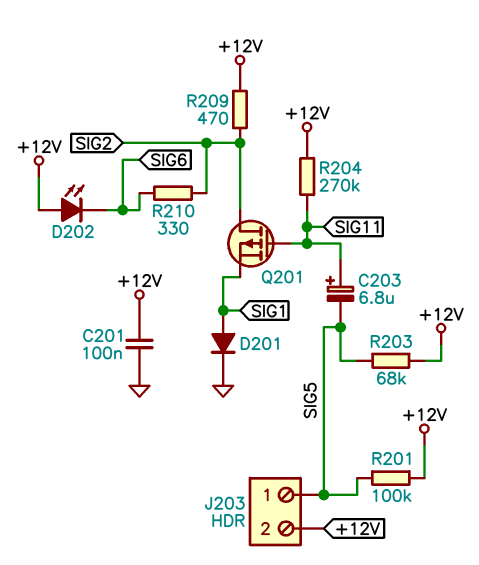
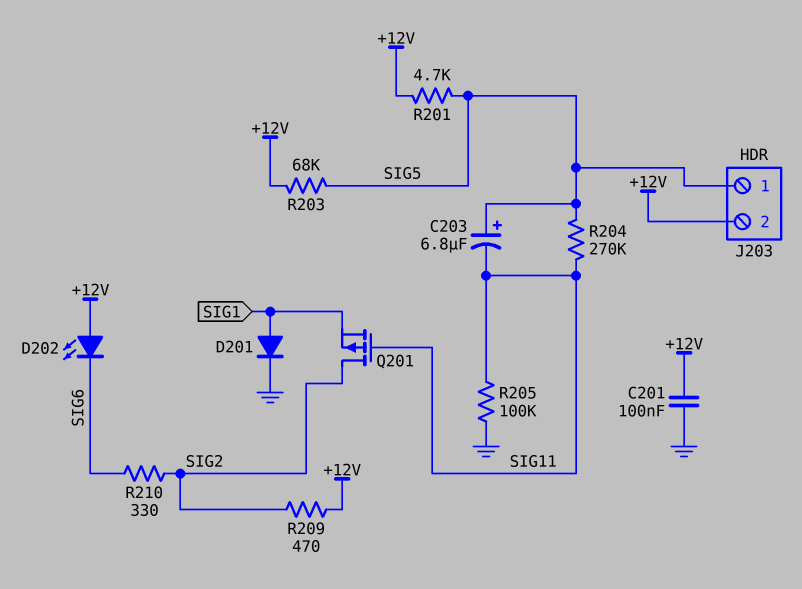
C203: 6.8uF (plus SIG11, minus SIG5) -> 6.8uF (plus SIG5, minus SIG11)
R201: 100k (+12V, SIG5) -> 4.7k (+12V, SIG5)
R204: 270k (+12V, SIG11) -> 270k (SIG5, SIG11)
R205: none -> 100k (GND, SIG11)

